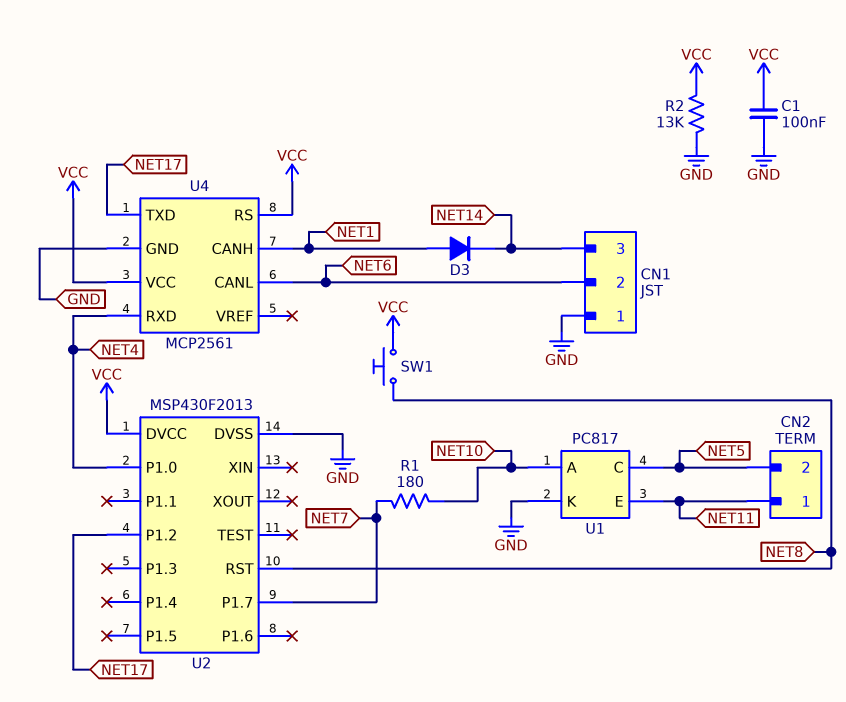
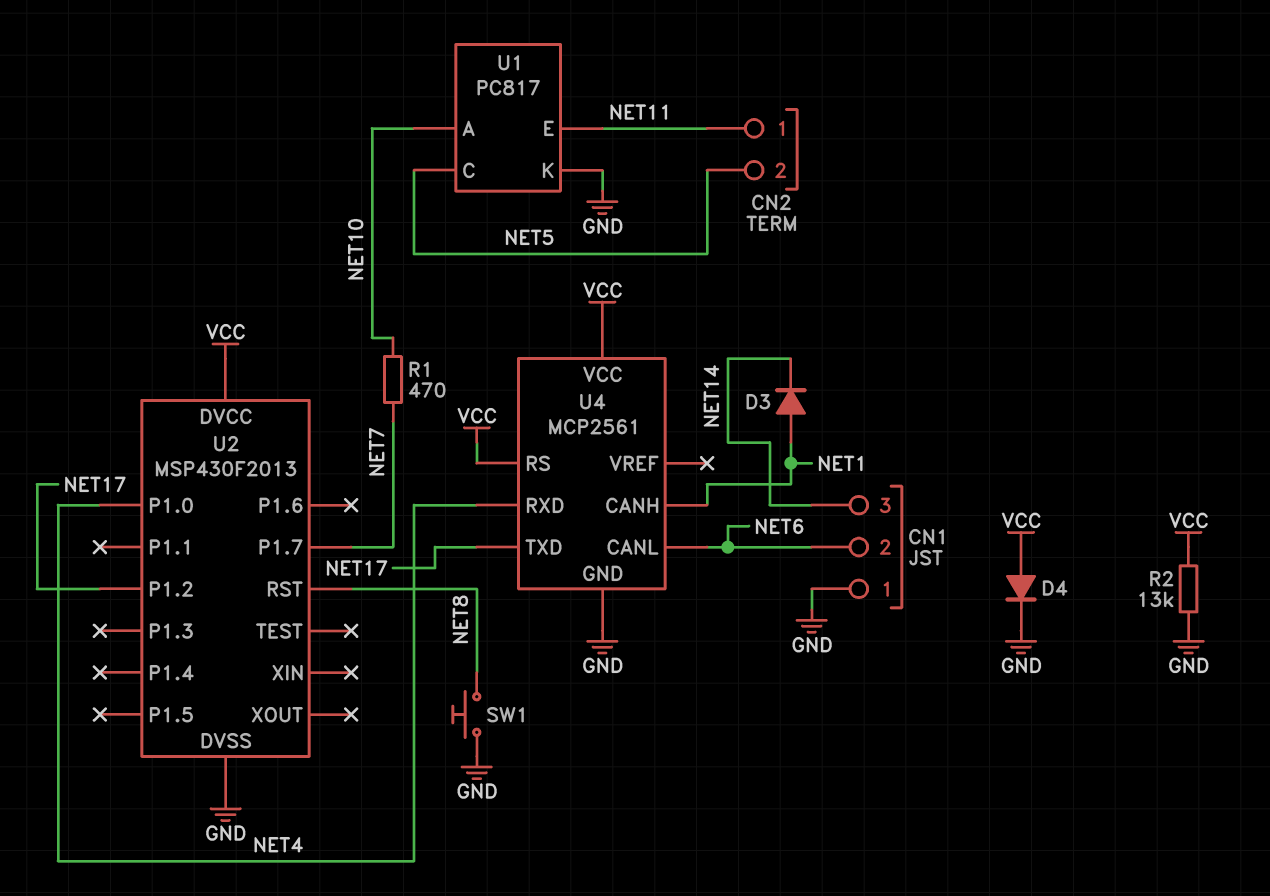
C1: 100nF (GND, VCC) -> none
D4: none -> diode (A VCC, K GND)
R1: 180 (NET7, NET10) -> 470 (NET7, NET10)
SW1: button (NET8, VCC) -> button (GND, NET8)

